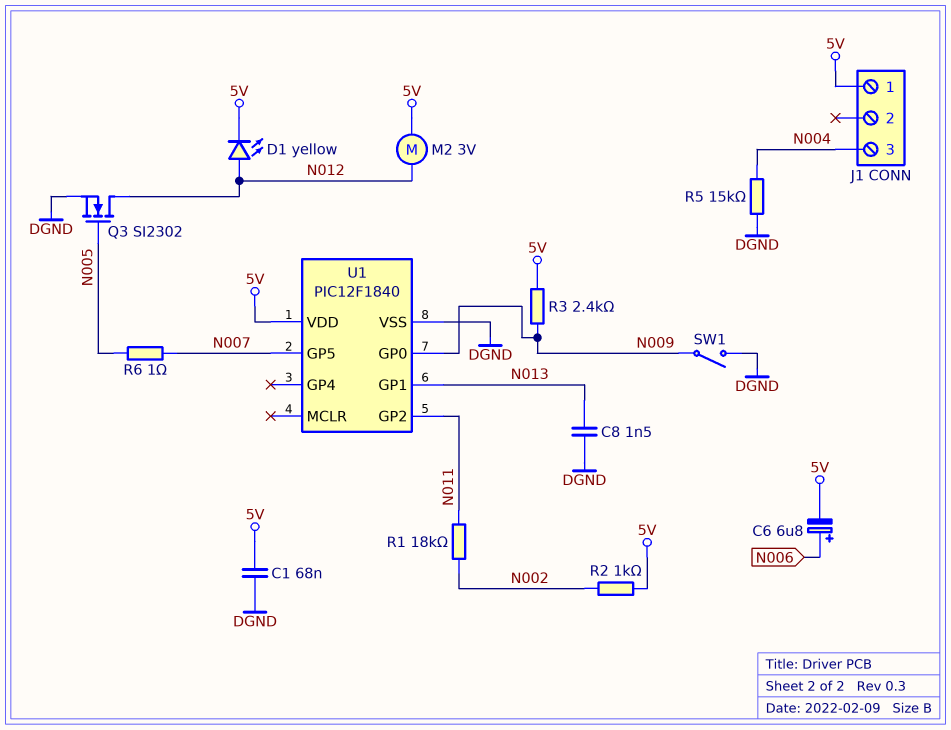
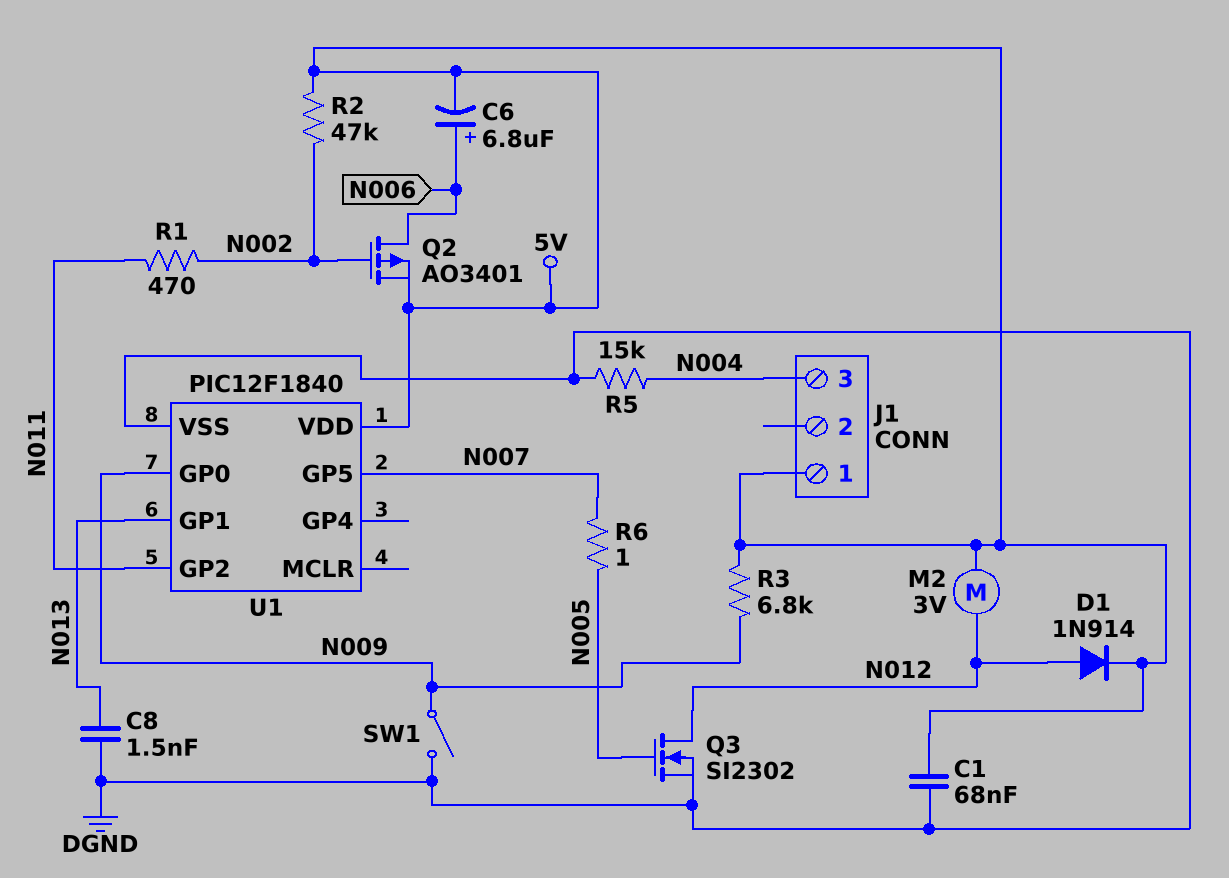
D1: LED yellow (A N012, K 5V) -> diode 1N914 (A N012, K 5V)
Q2: none -> PMOS AO3401 (G N002, D N006, S 5V)
R1: 18k (N002, N011) -> 470 (N002, N011)
R2: 1k (5V, N002) -> 47k (5V, N002)
R3: 2.4k (5V, N009) -> 6.8k (5V, N009)

